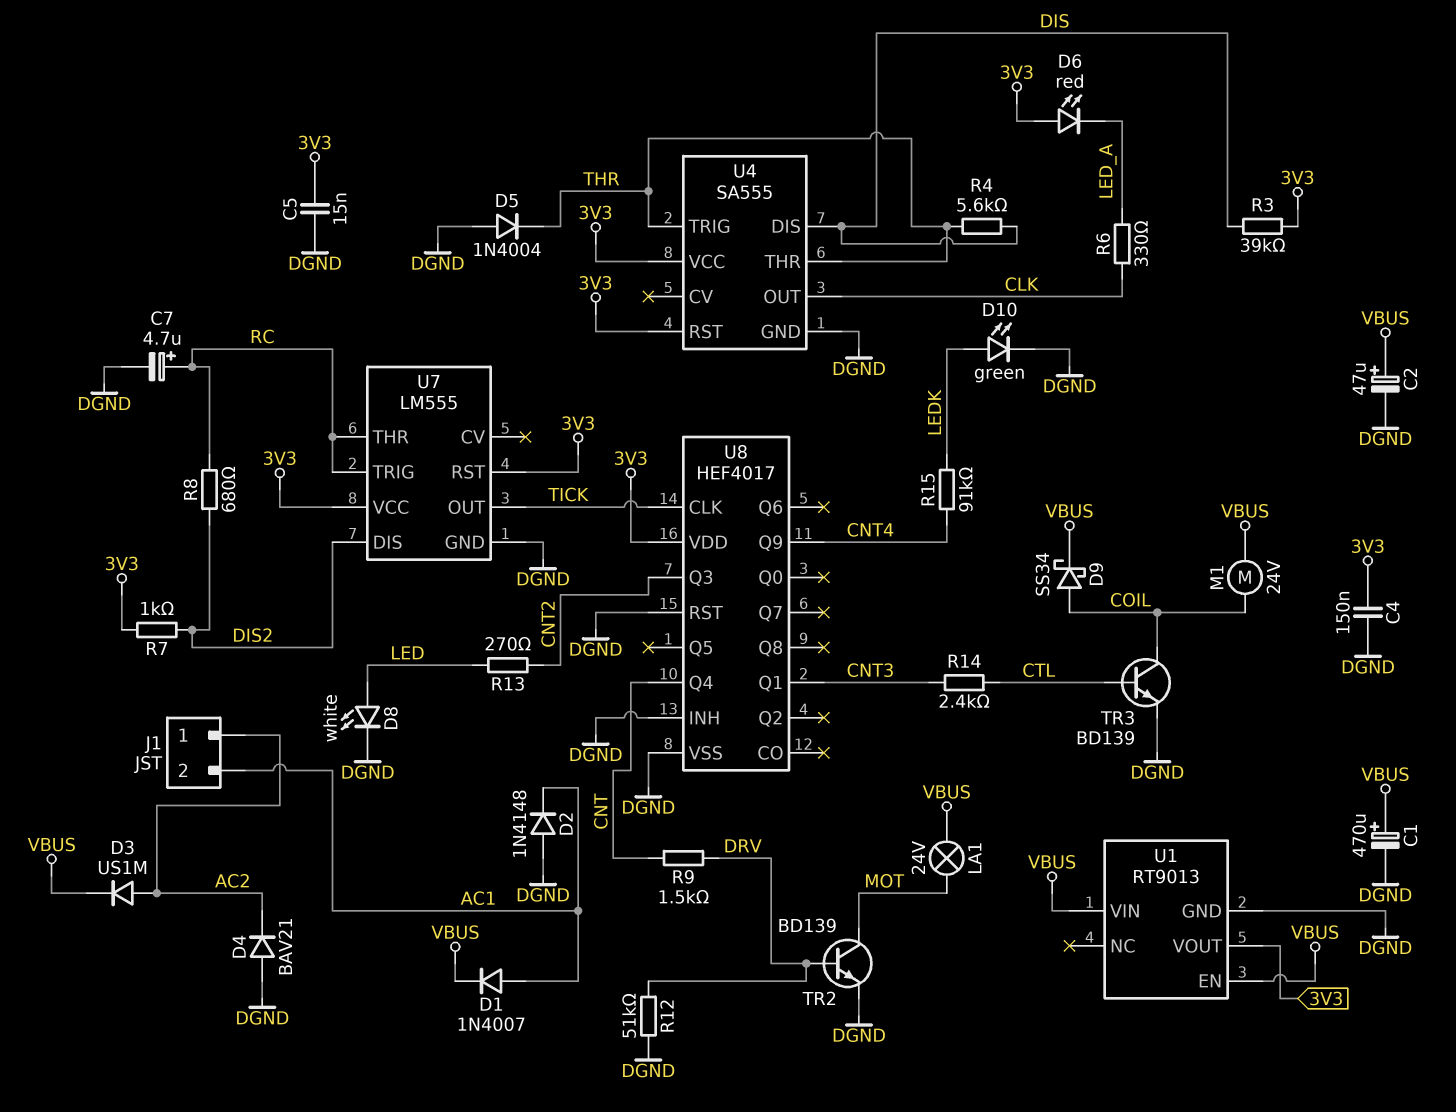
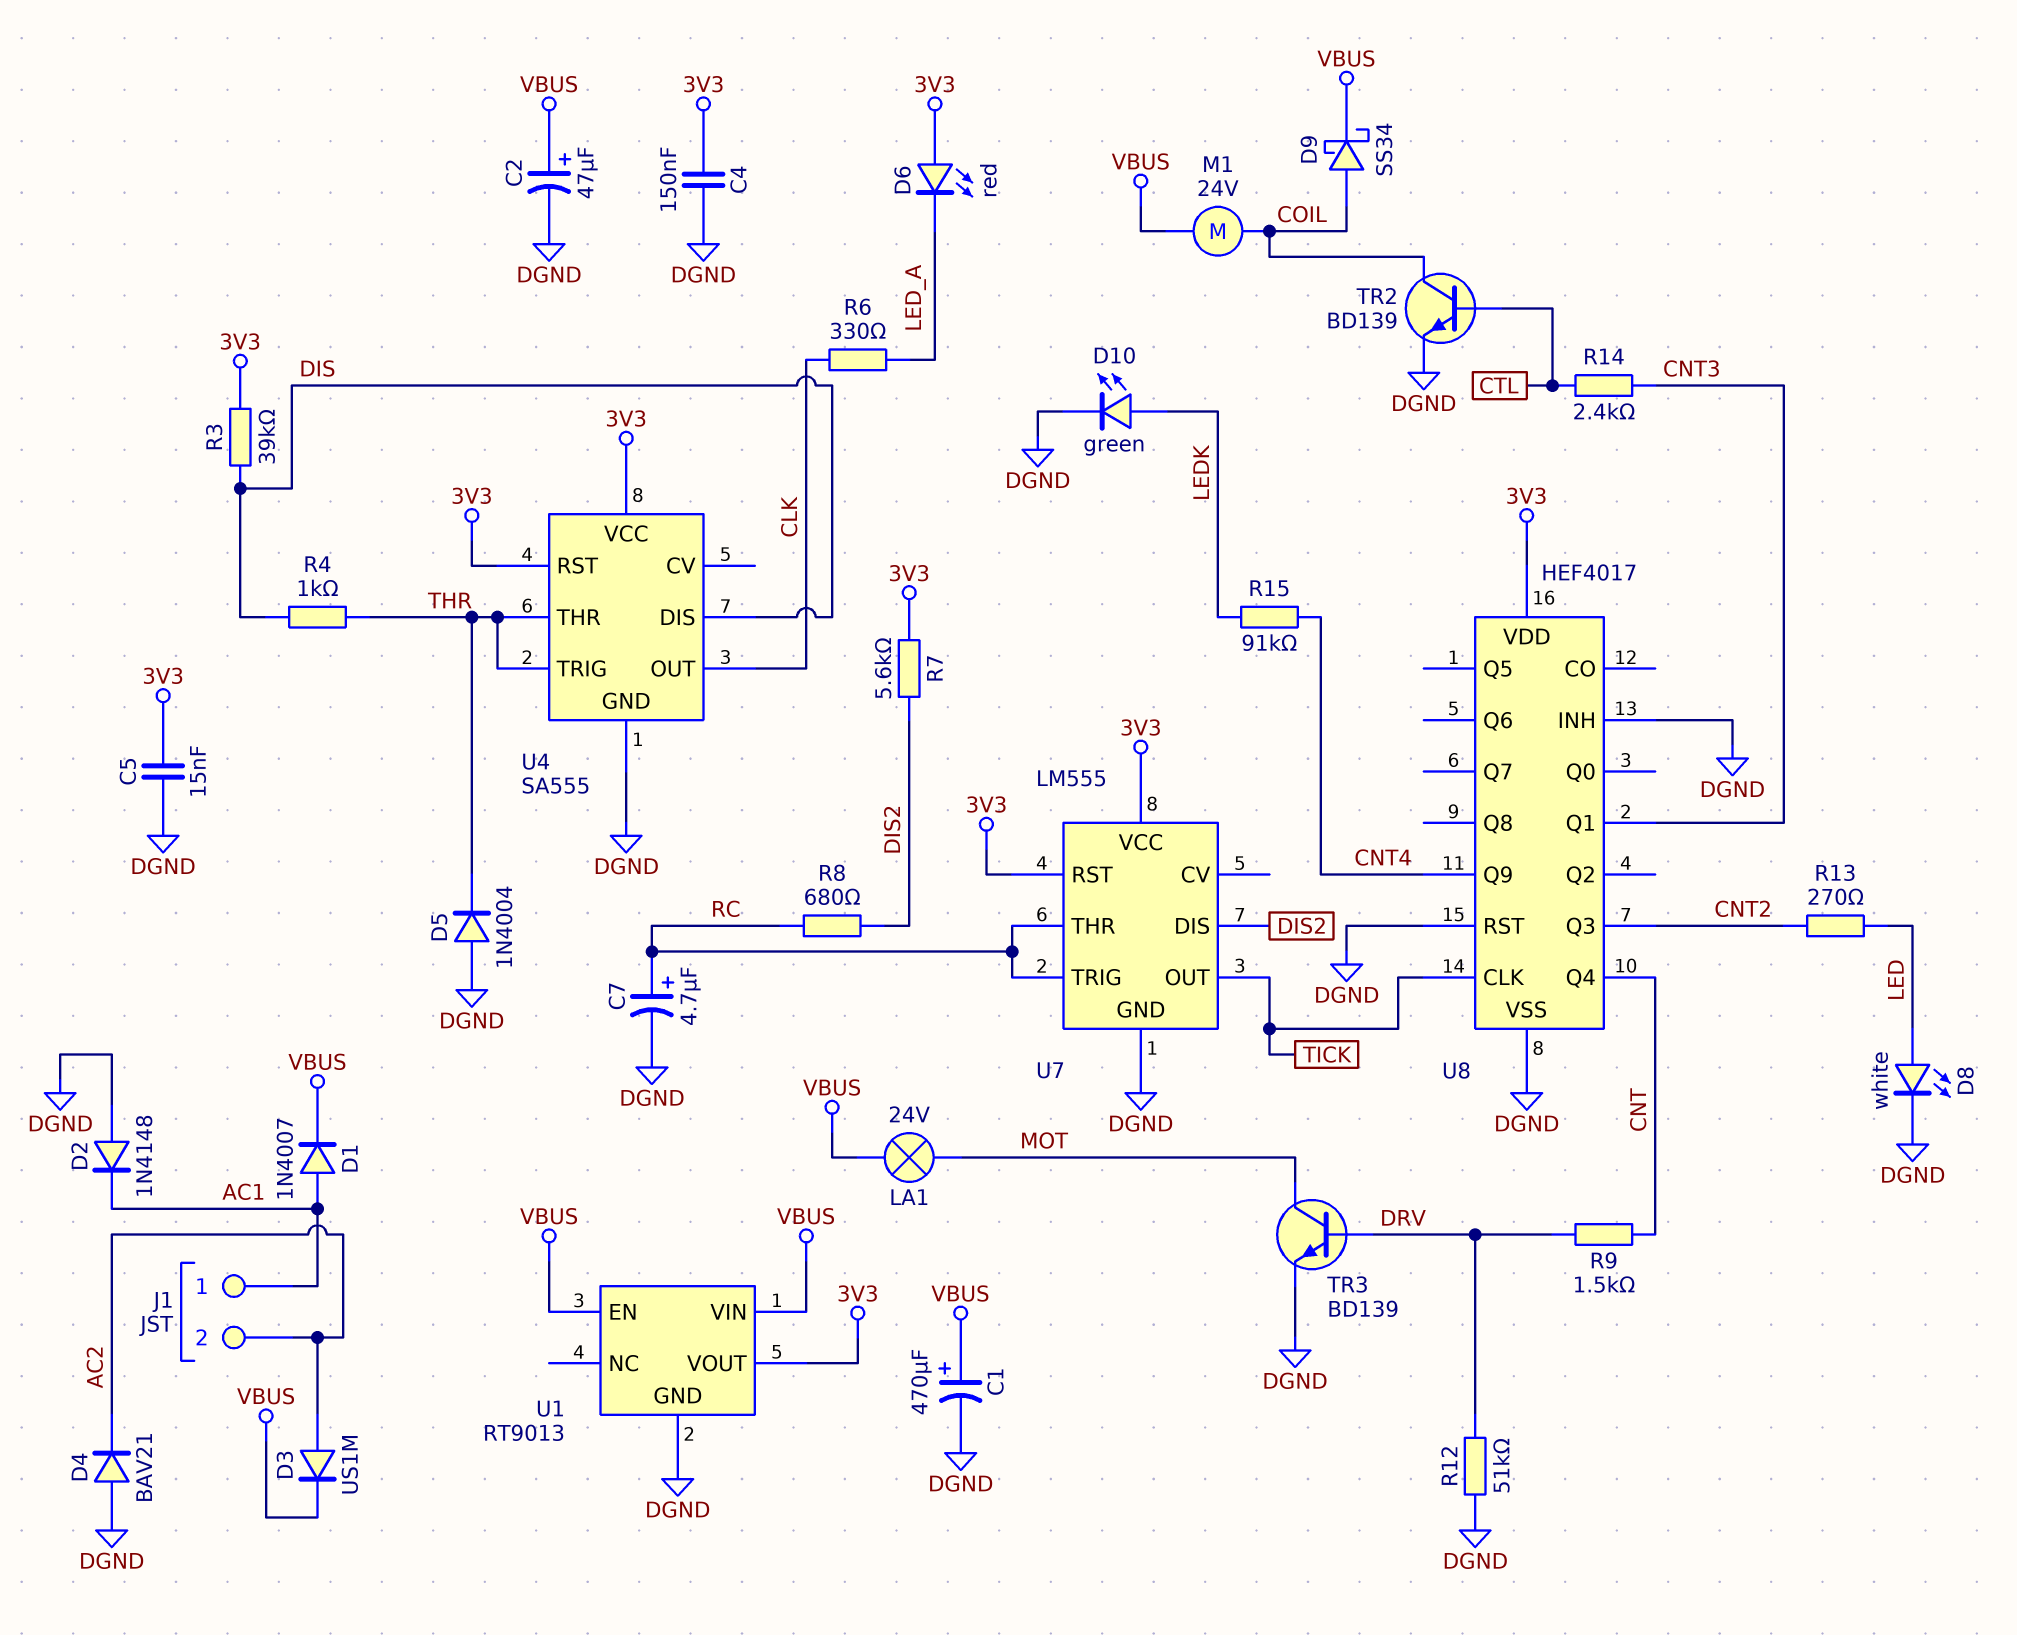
J1 pin 1: AC2 -> AC1
J1 pin 2: AC1 -> AC2
R4: 5.6k (DIS, THR) -> 1k (DIS, THR)
R7: 1k (3V3, DIS2) -> 5.6k (3V3, DIS2)
TR2: NPN BD139 (B DRV, C MOT, E DGND) -> NPN BD139 (B CTL, C COIL, E DGND)
TR3: NPN BD139 (B CTL, C COIL, E DGND) -> NPN BD139 (B DRV, C MOT, E DGND)

